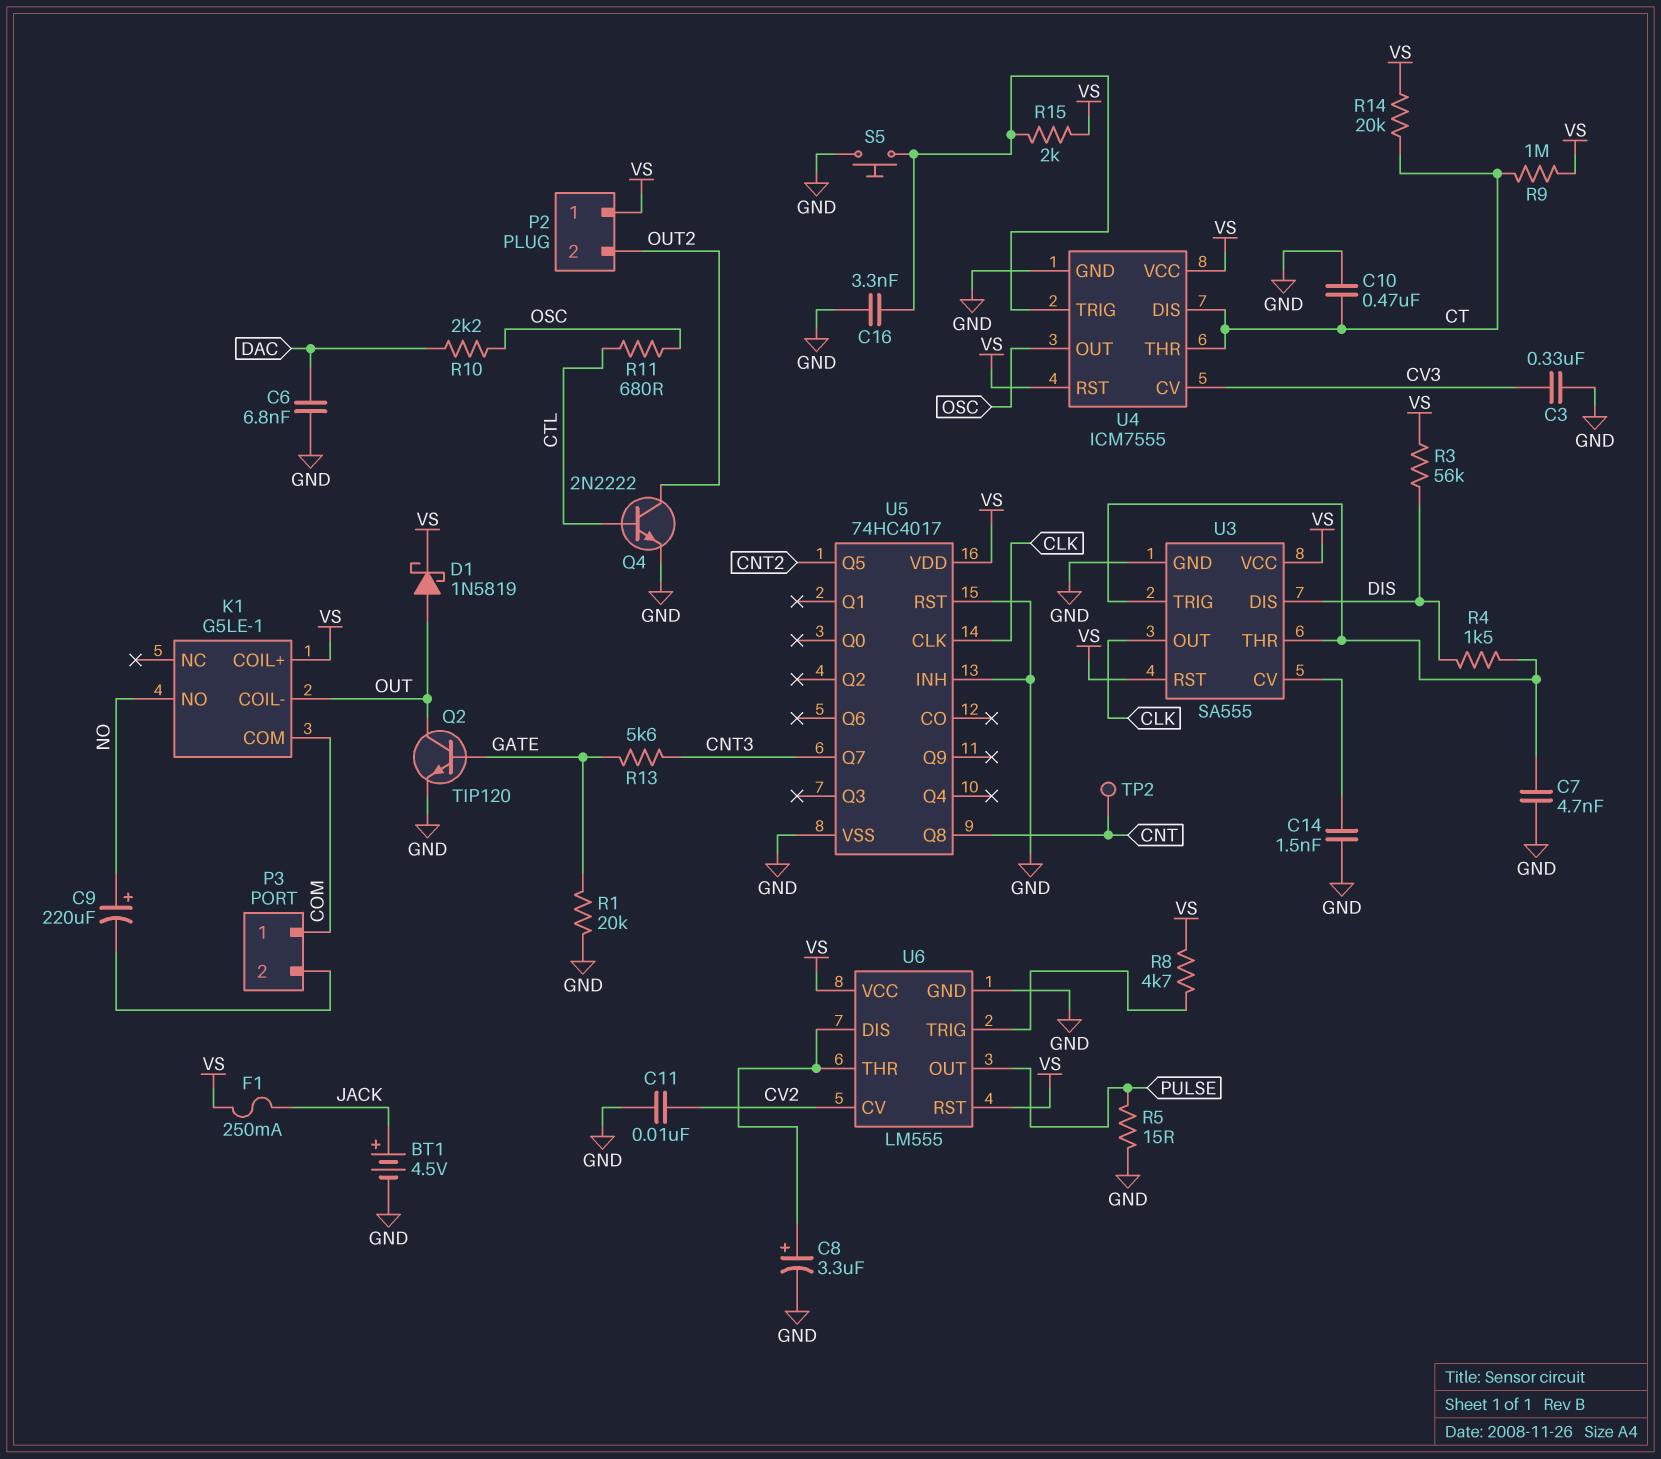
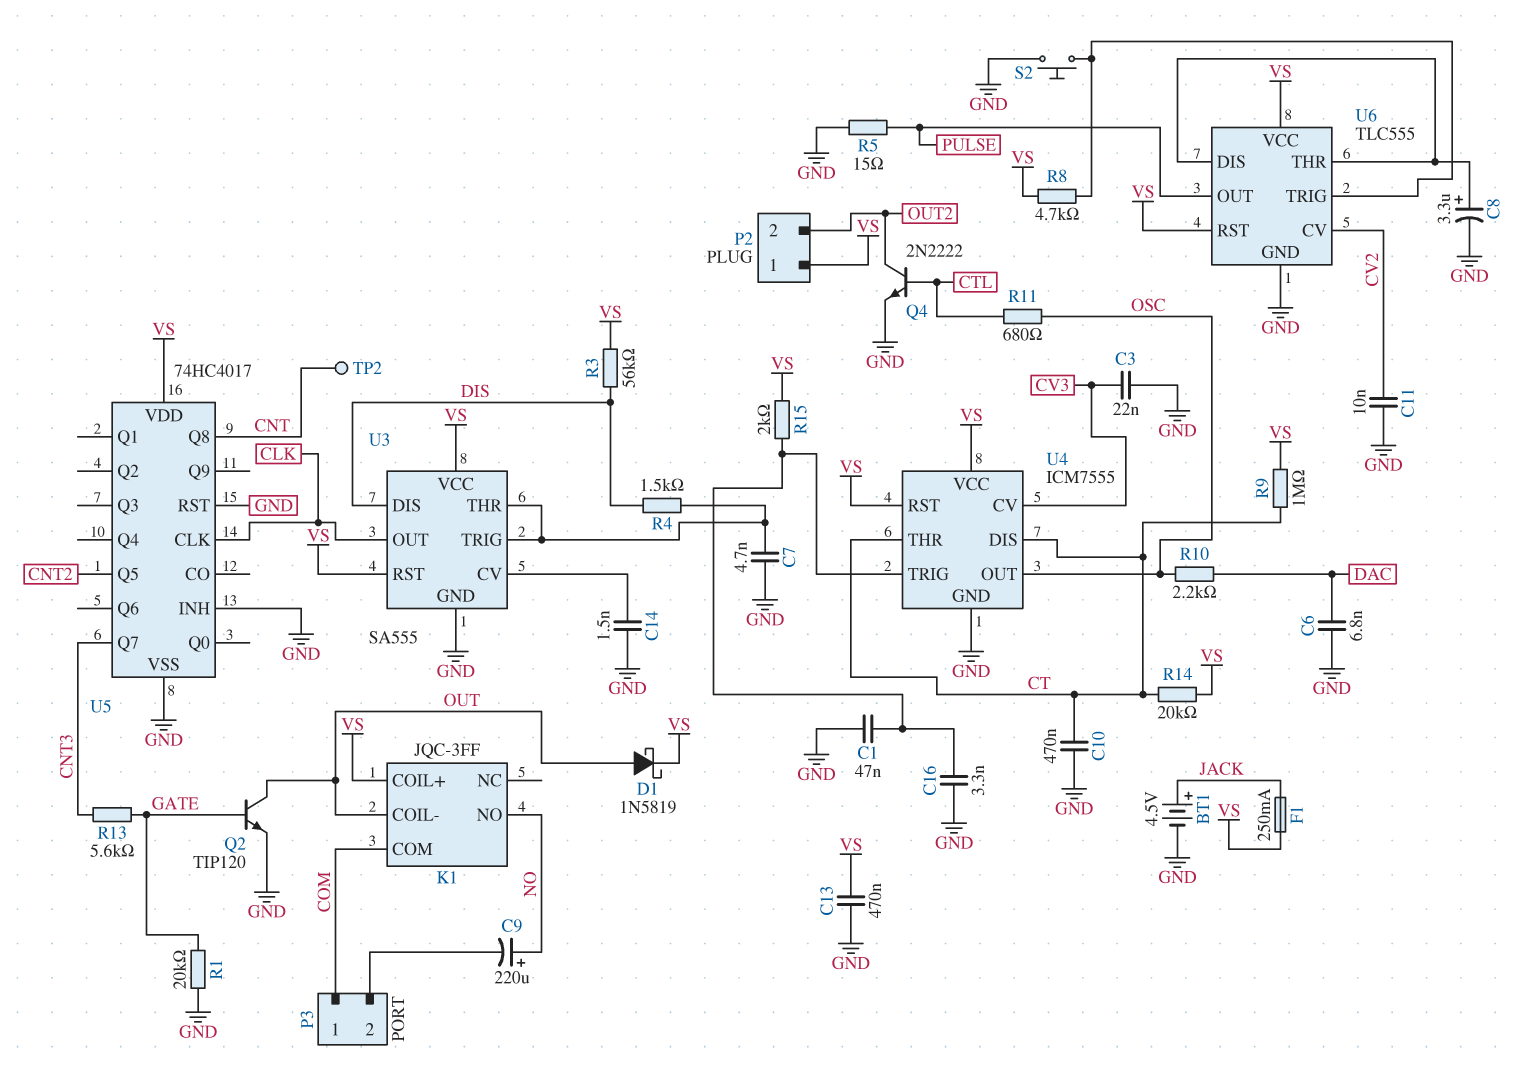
C1: none -> 47nF (GND, U4/TRIG)
C3: 330nF (CV3, GND) -> 22nF (CV3, GND)
C13: none -> 470nF (GND, VS)
K1: G5LE-1 -> JQC-3FF
S2: none -> button (GND, U6/TRIG)
S5: button (GND, U4/TRIG) -> none
U6: LM555 -> TLC555

